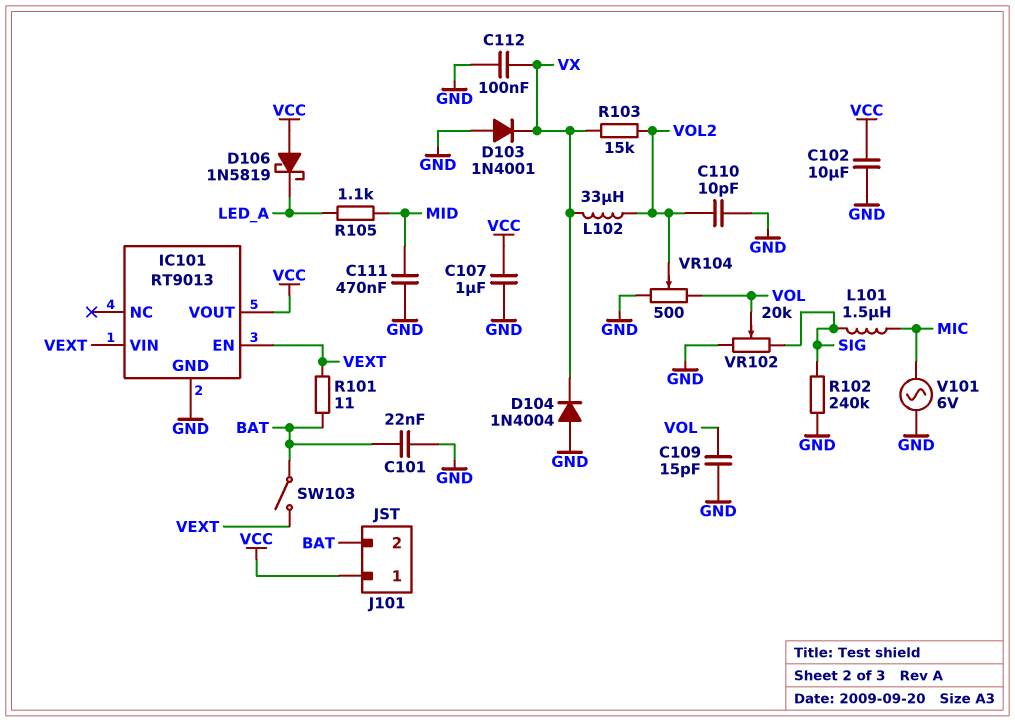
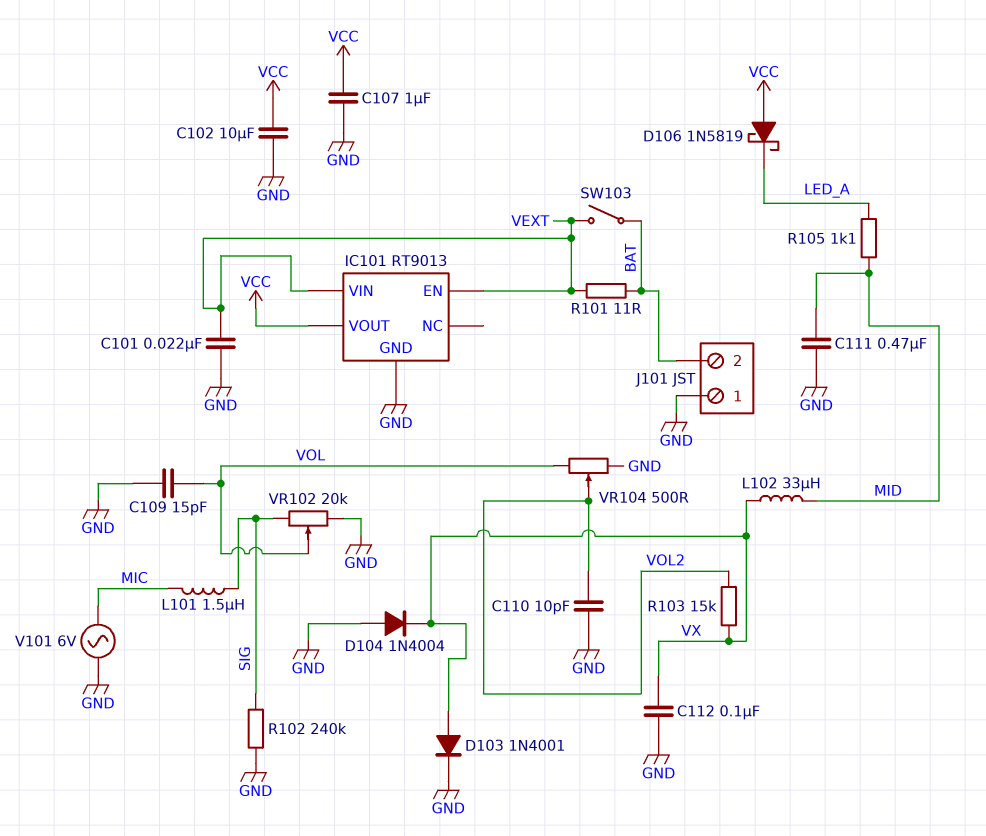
C101: 22nF (BAT, GND) -> 22nF (GND, VEXT)
D103: diode 1N4001 (A GND, K VX) -> diode 1N4001 (A VX, K GND)
J101 pin 1: VCC -> GND
L102: 33uH (VOL2, VX) -> 33uH (MID, VX)

